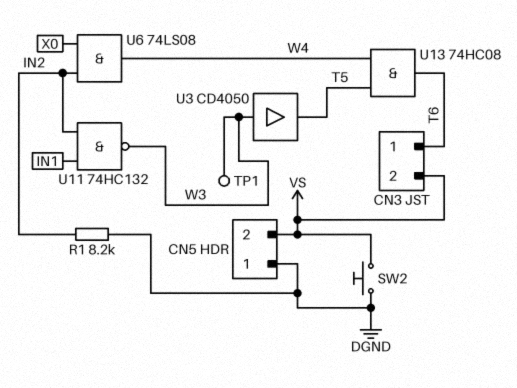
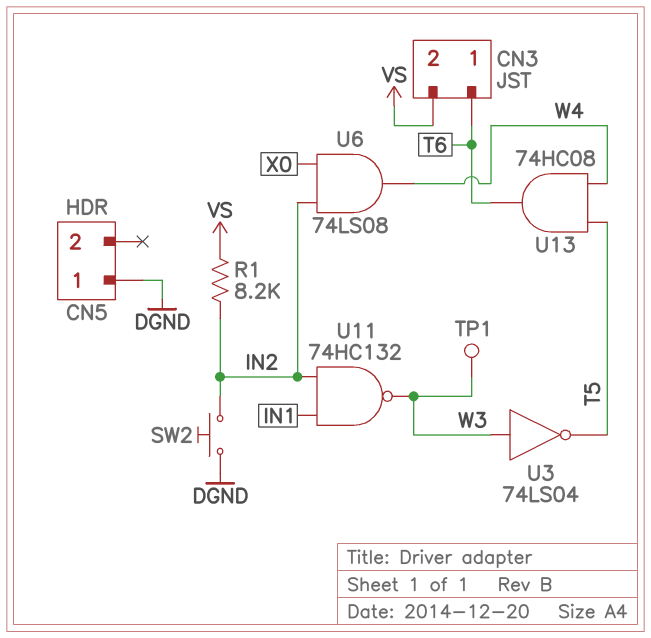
CN5 pin 2: VS -> none
R1: 8.2k (DGND, IN2) -> 8.2k (IN2, VS)
SW2: button (DGND, VS) -> button (DGND, IN2)
U3: buffer CD4050 (in W3, out T5) -> NOT 74LS04 (in W3, out T5)

